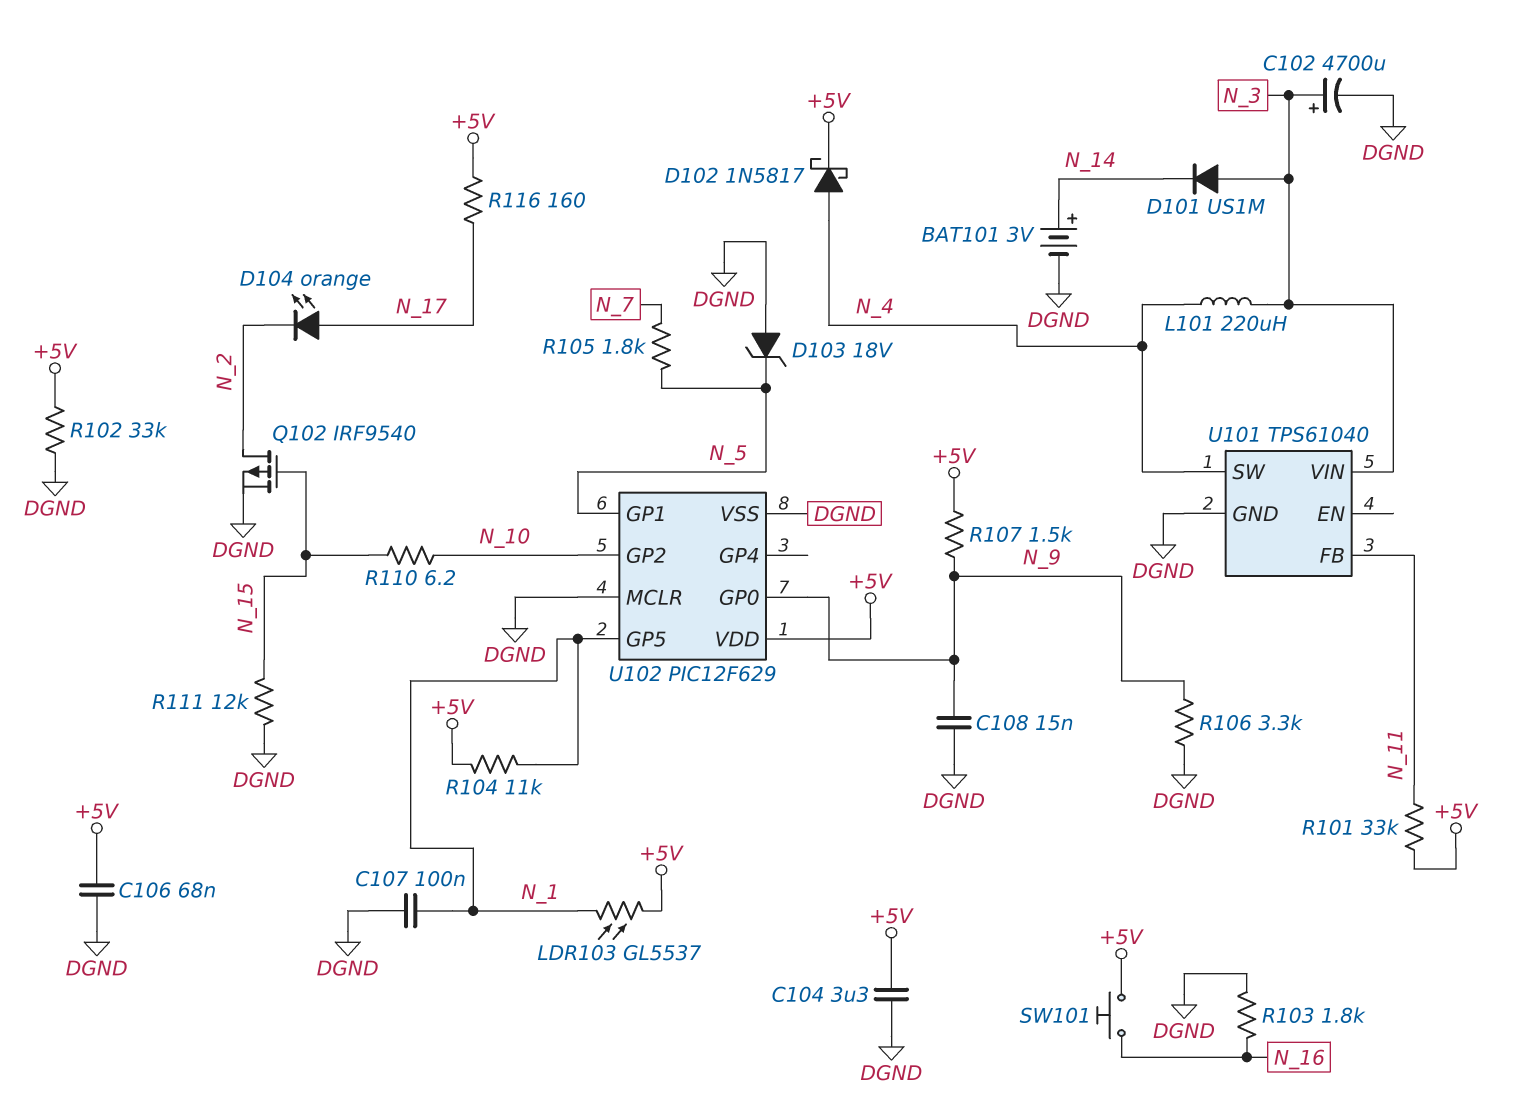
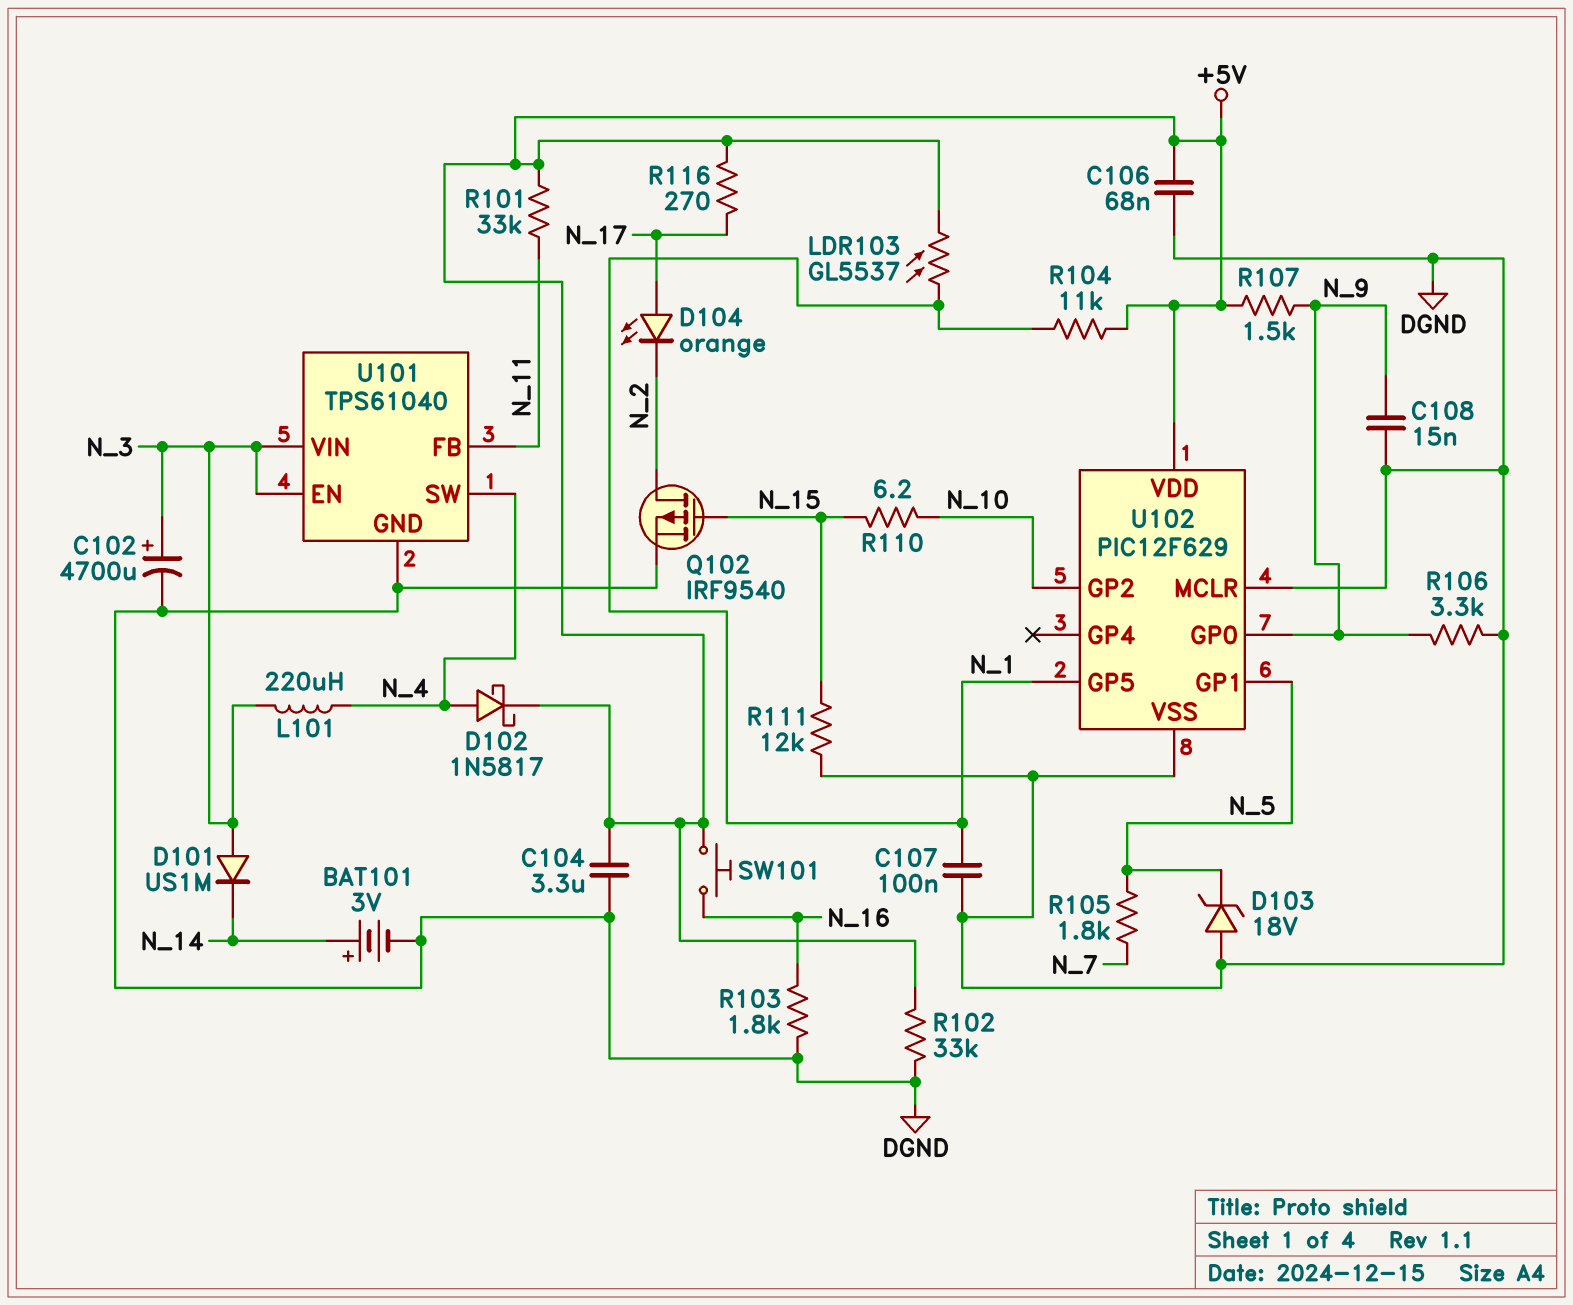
R116: 160 (+5V, N_17) -> 270 (+5V, N_17)
U101 pin EN: none -> N_3

